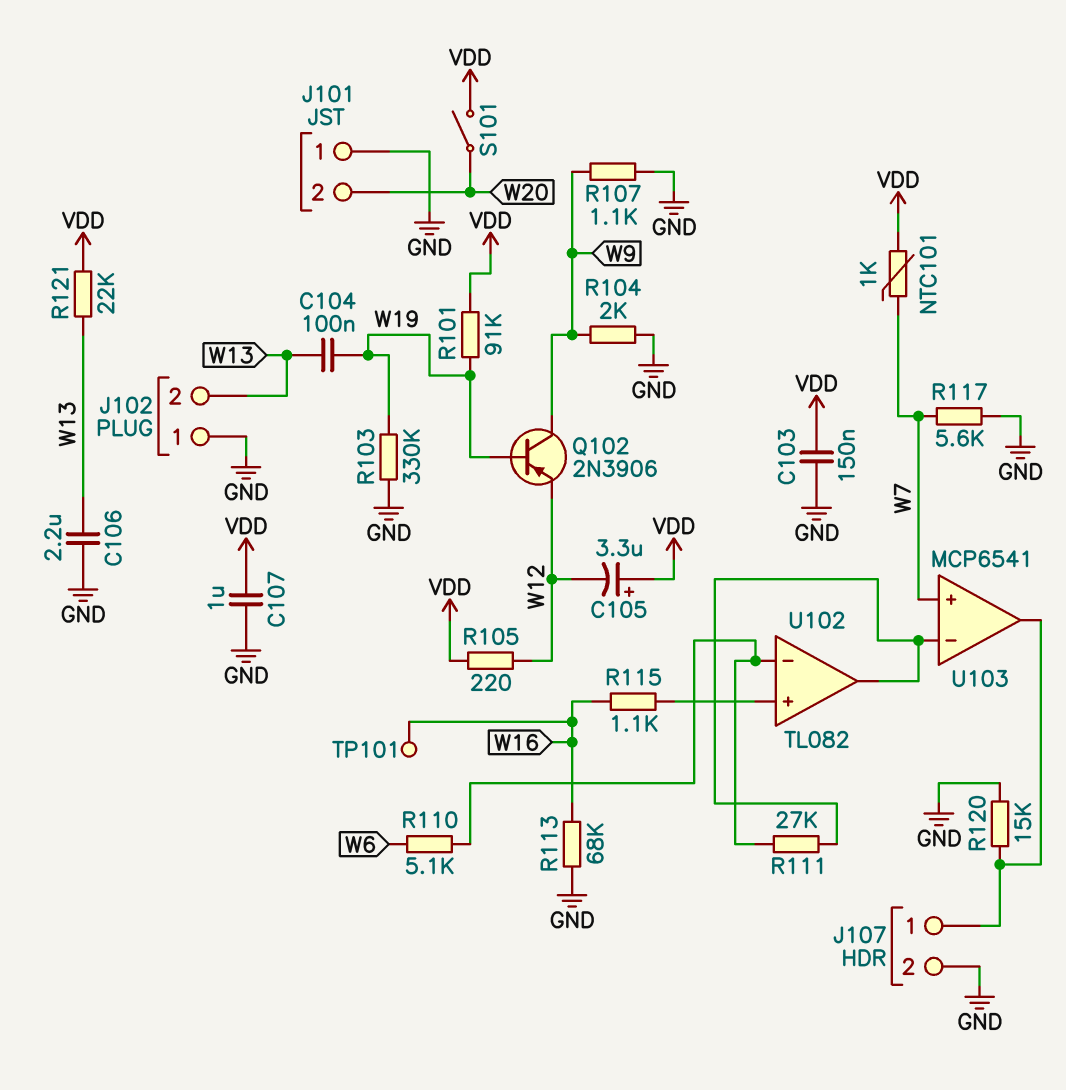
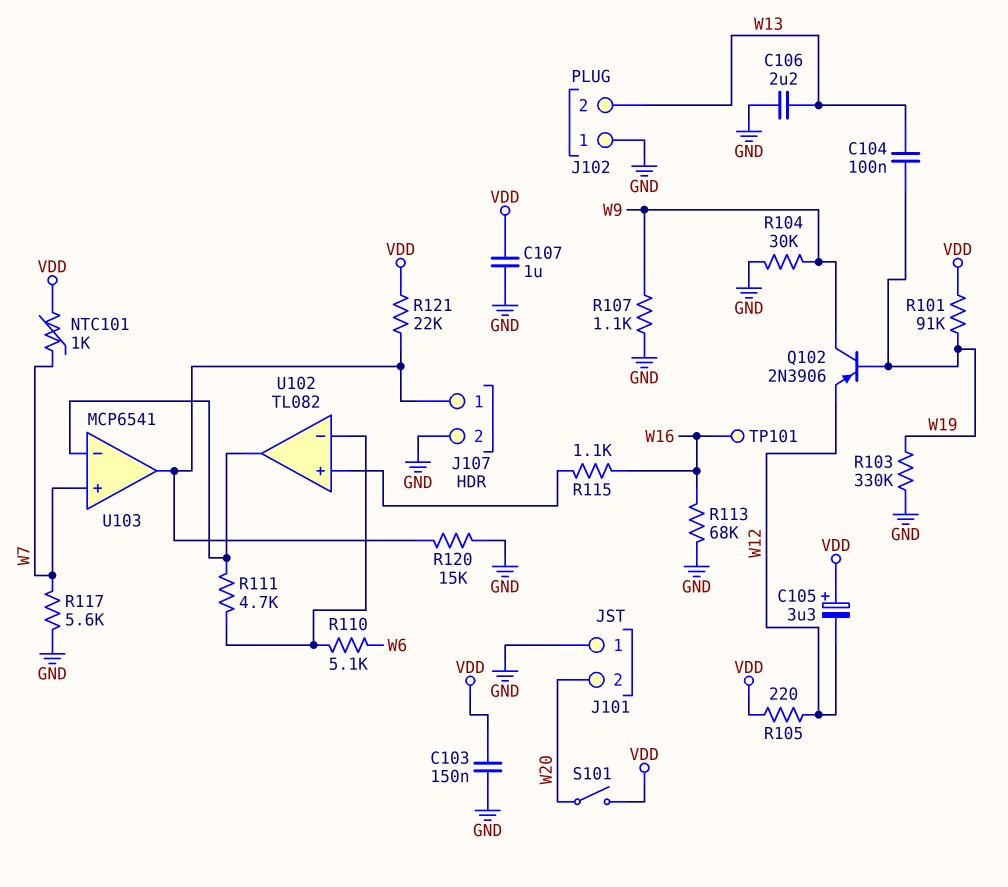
R104: 2k (GND, W9) -> 30k (GND, W9)
R111: 27k (U102/in-, U102/out) -> 4.7k (U102/in-, U102/out)
R121: 22k (VDD, W13) -> 22k (J107/1, VDD)

